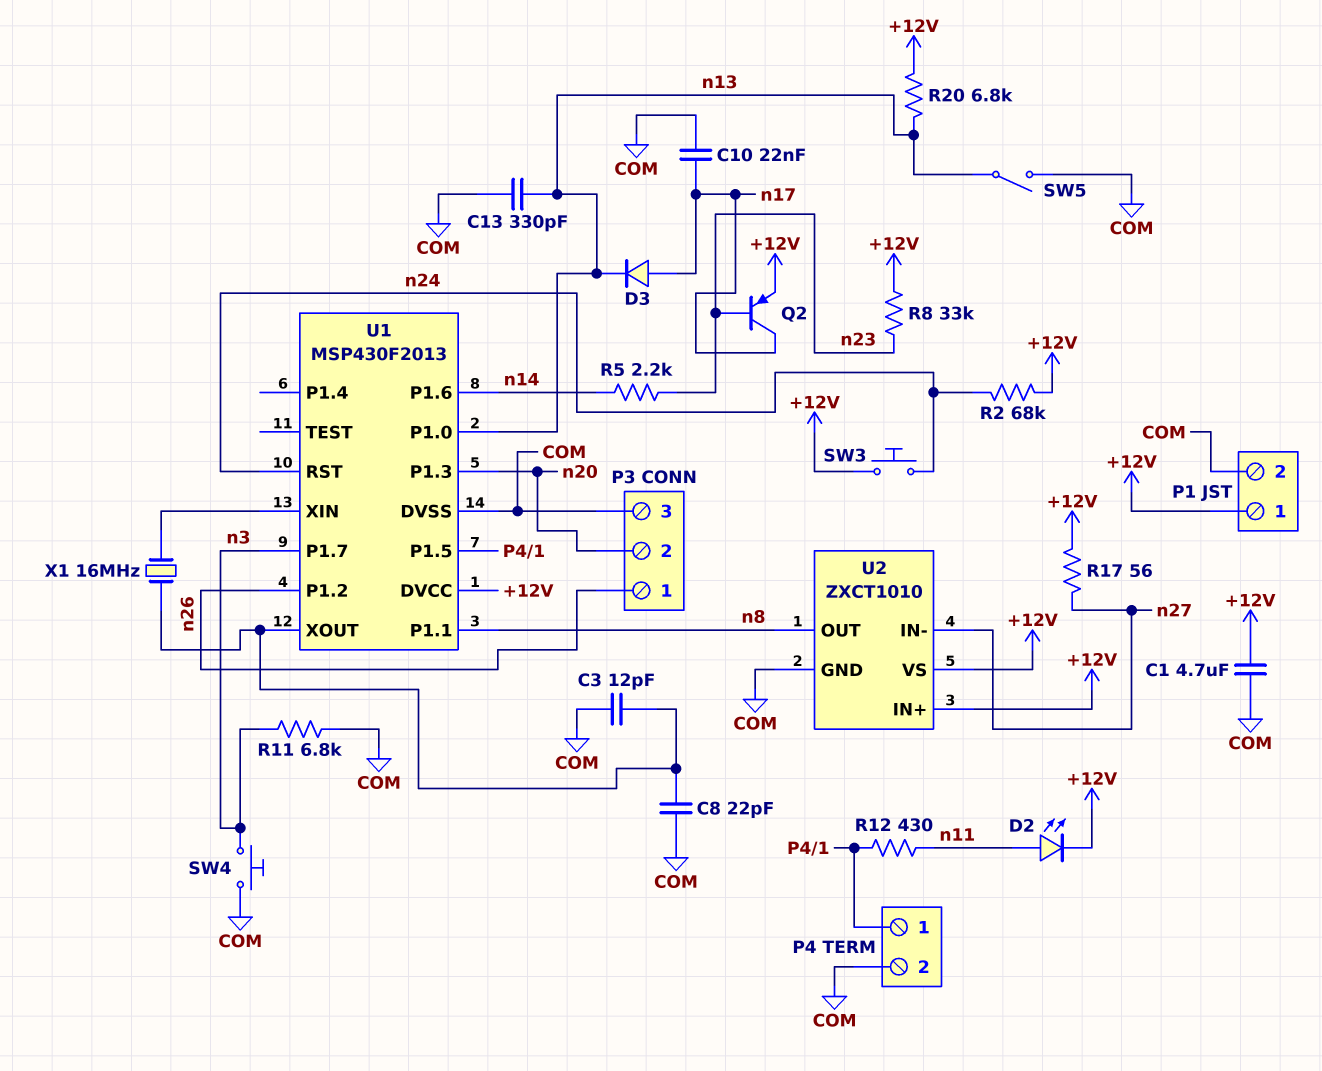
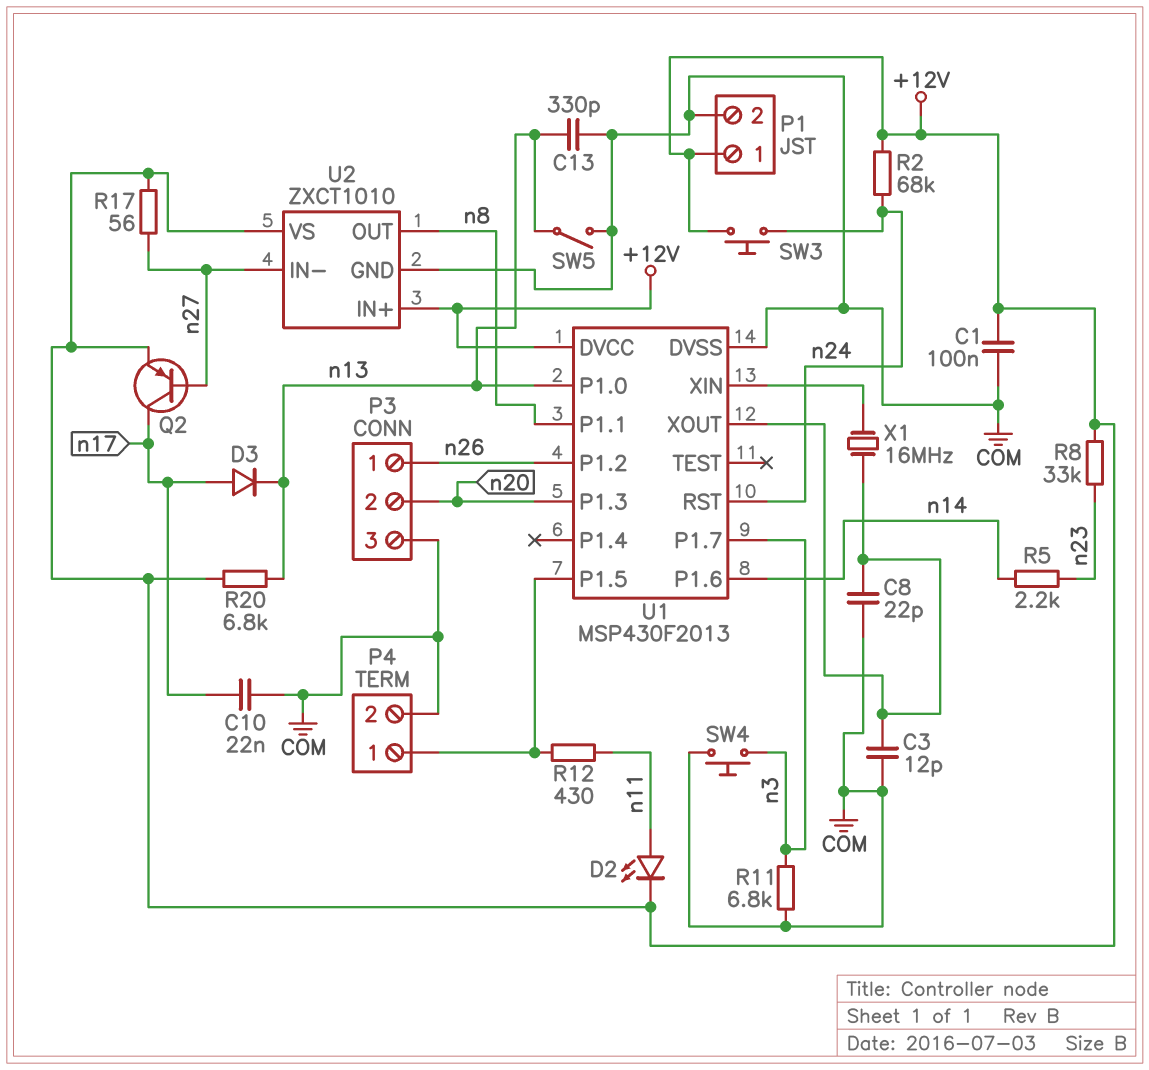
C1: 4.7uF (+12V, COM) -> 100nF (+12V, COM)
Q2: PNP (B n23, C n17, E +12V) -> PNP (B n27, C n17, E +12V)

